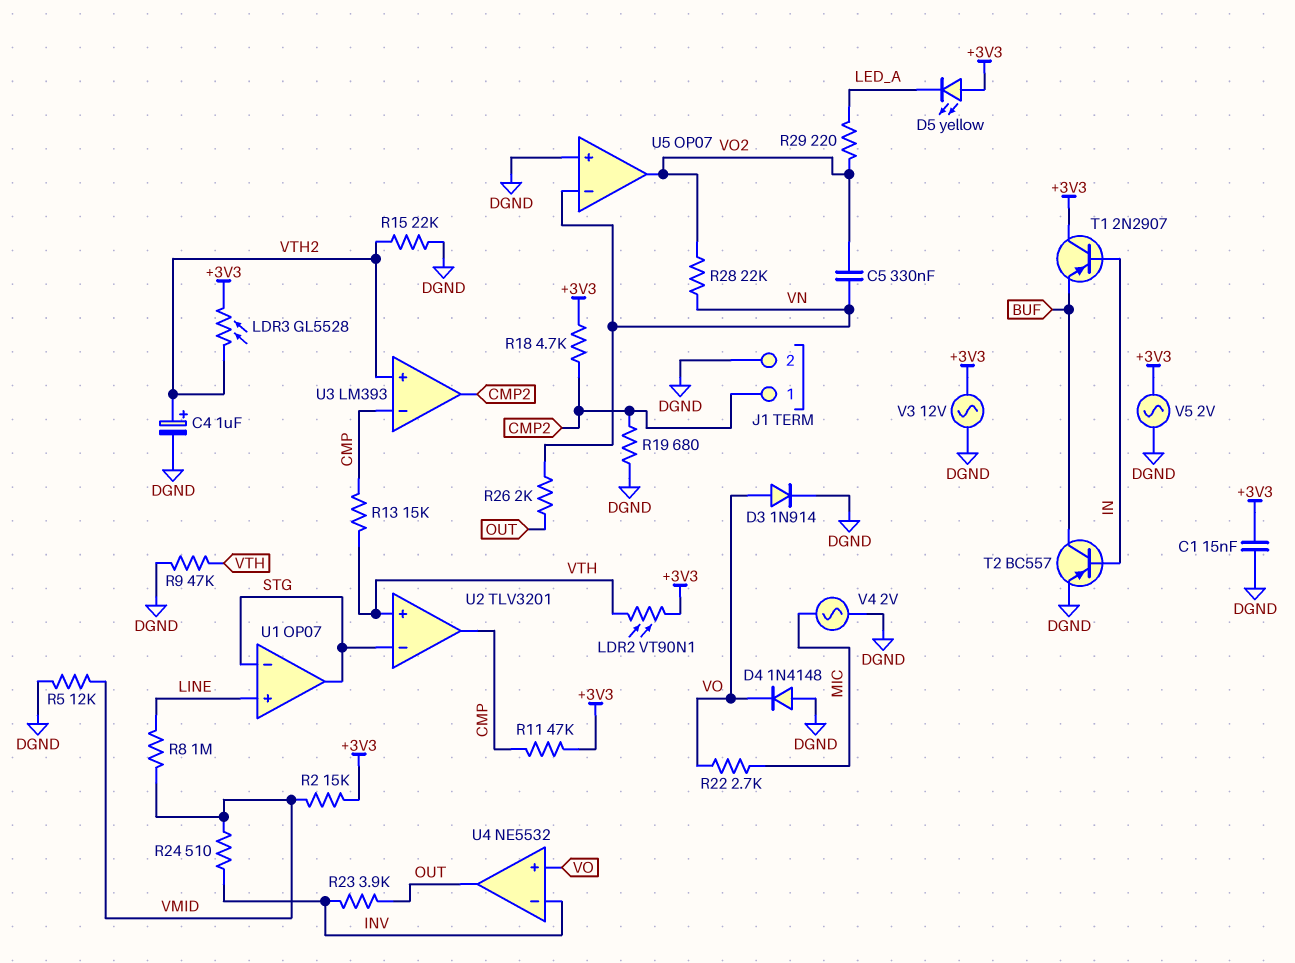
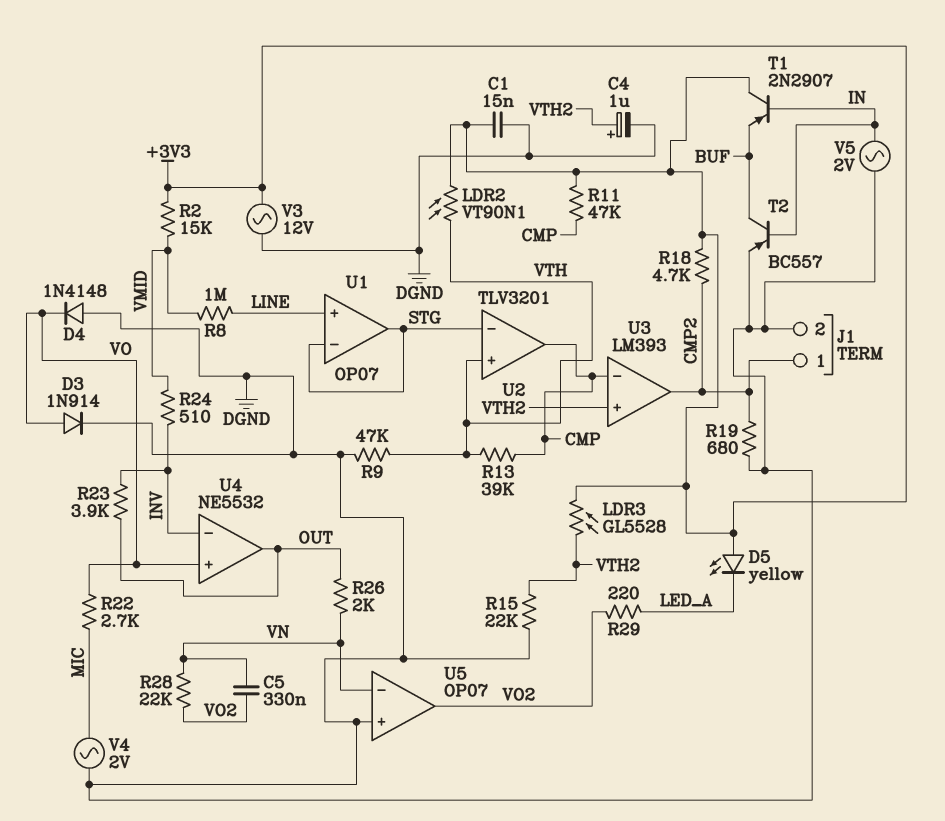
R5: 12k (DGND, VMID) -> none
R13: 15k (CMP, VTH) -> 39k (CMP, VTH)
V5: AC 2V (+3V3, DGND) -> AC 2V (DGND, IN)

